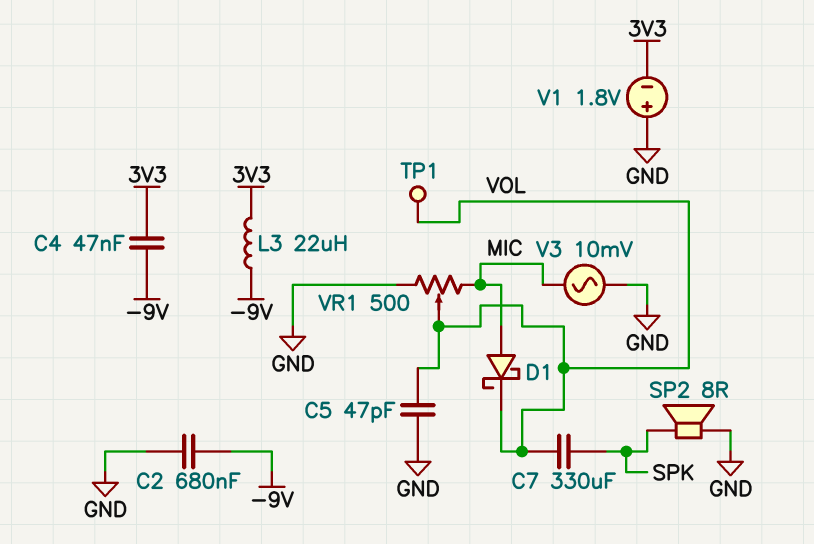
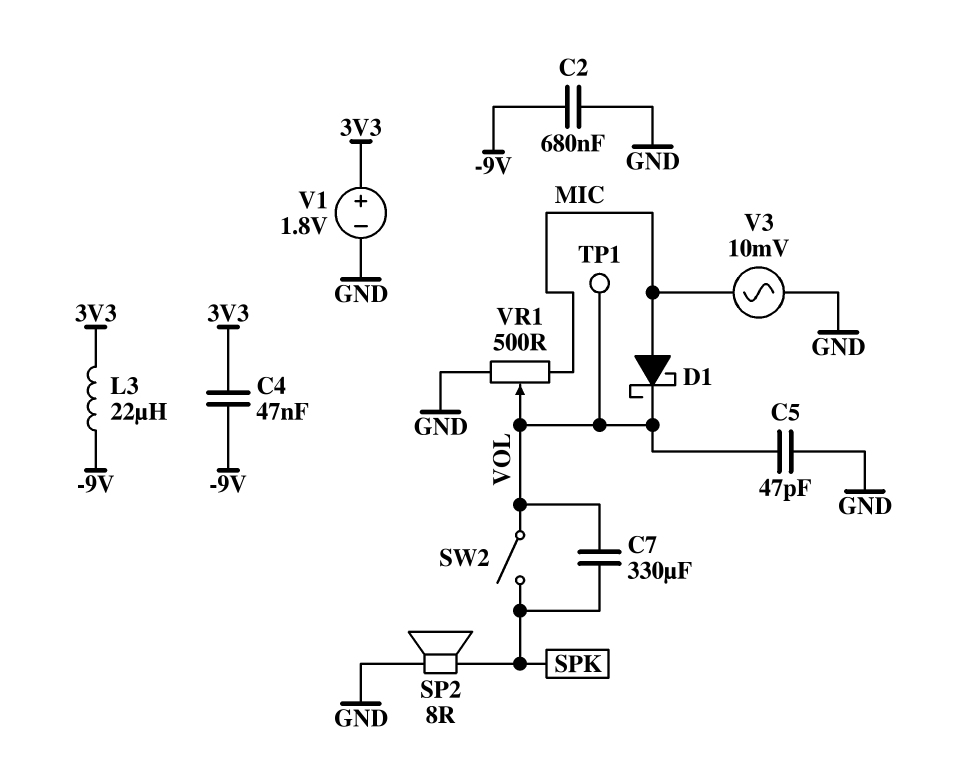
SW2: none -> switch (SPK, VOL)
V1: 1.8V (plus GND, minus 3V3) -> 1.8V (plus 3V3, minus GND)

